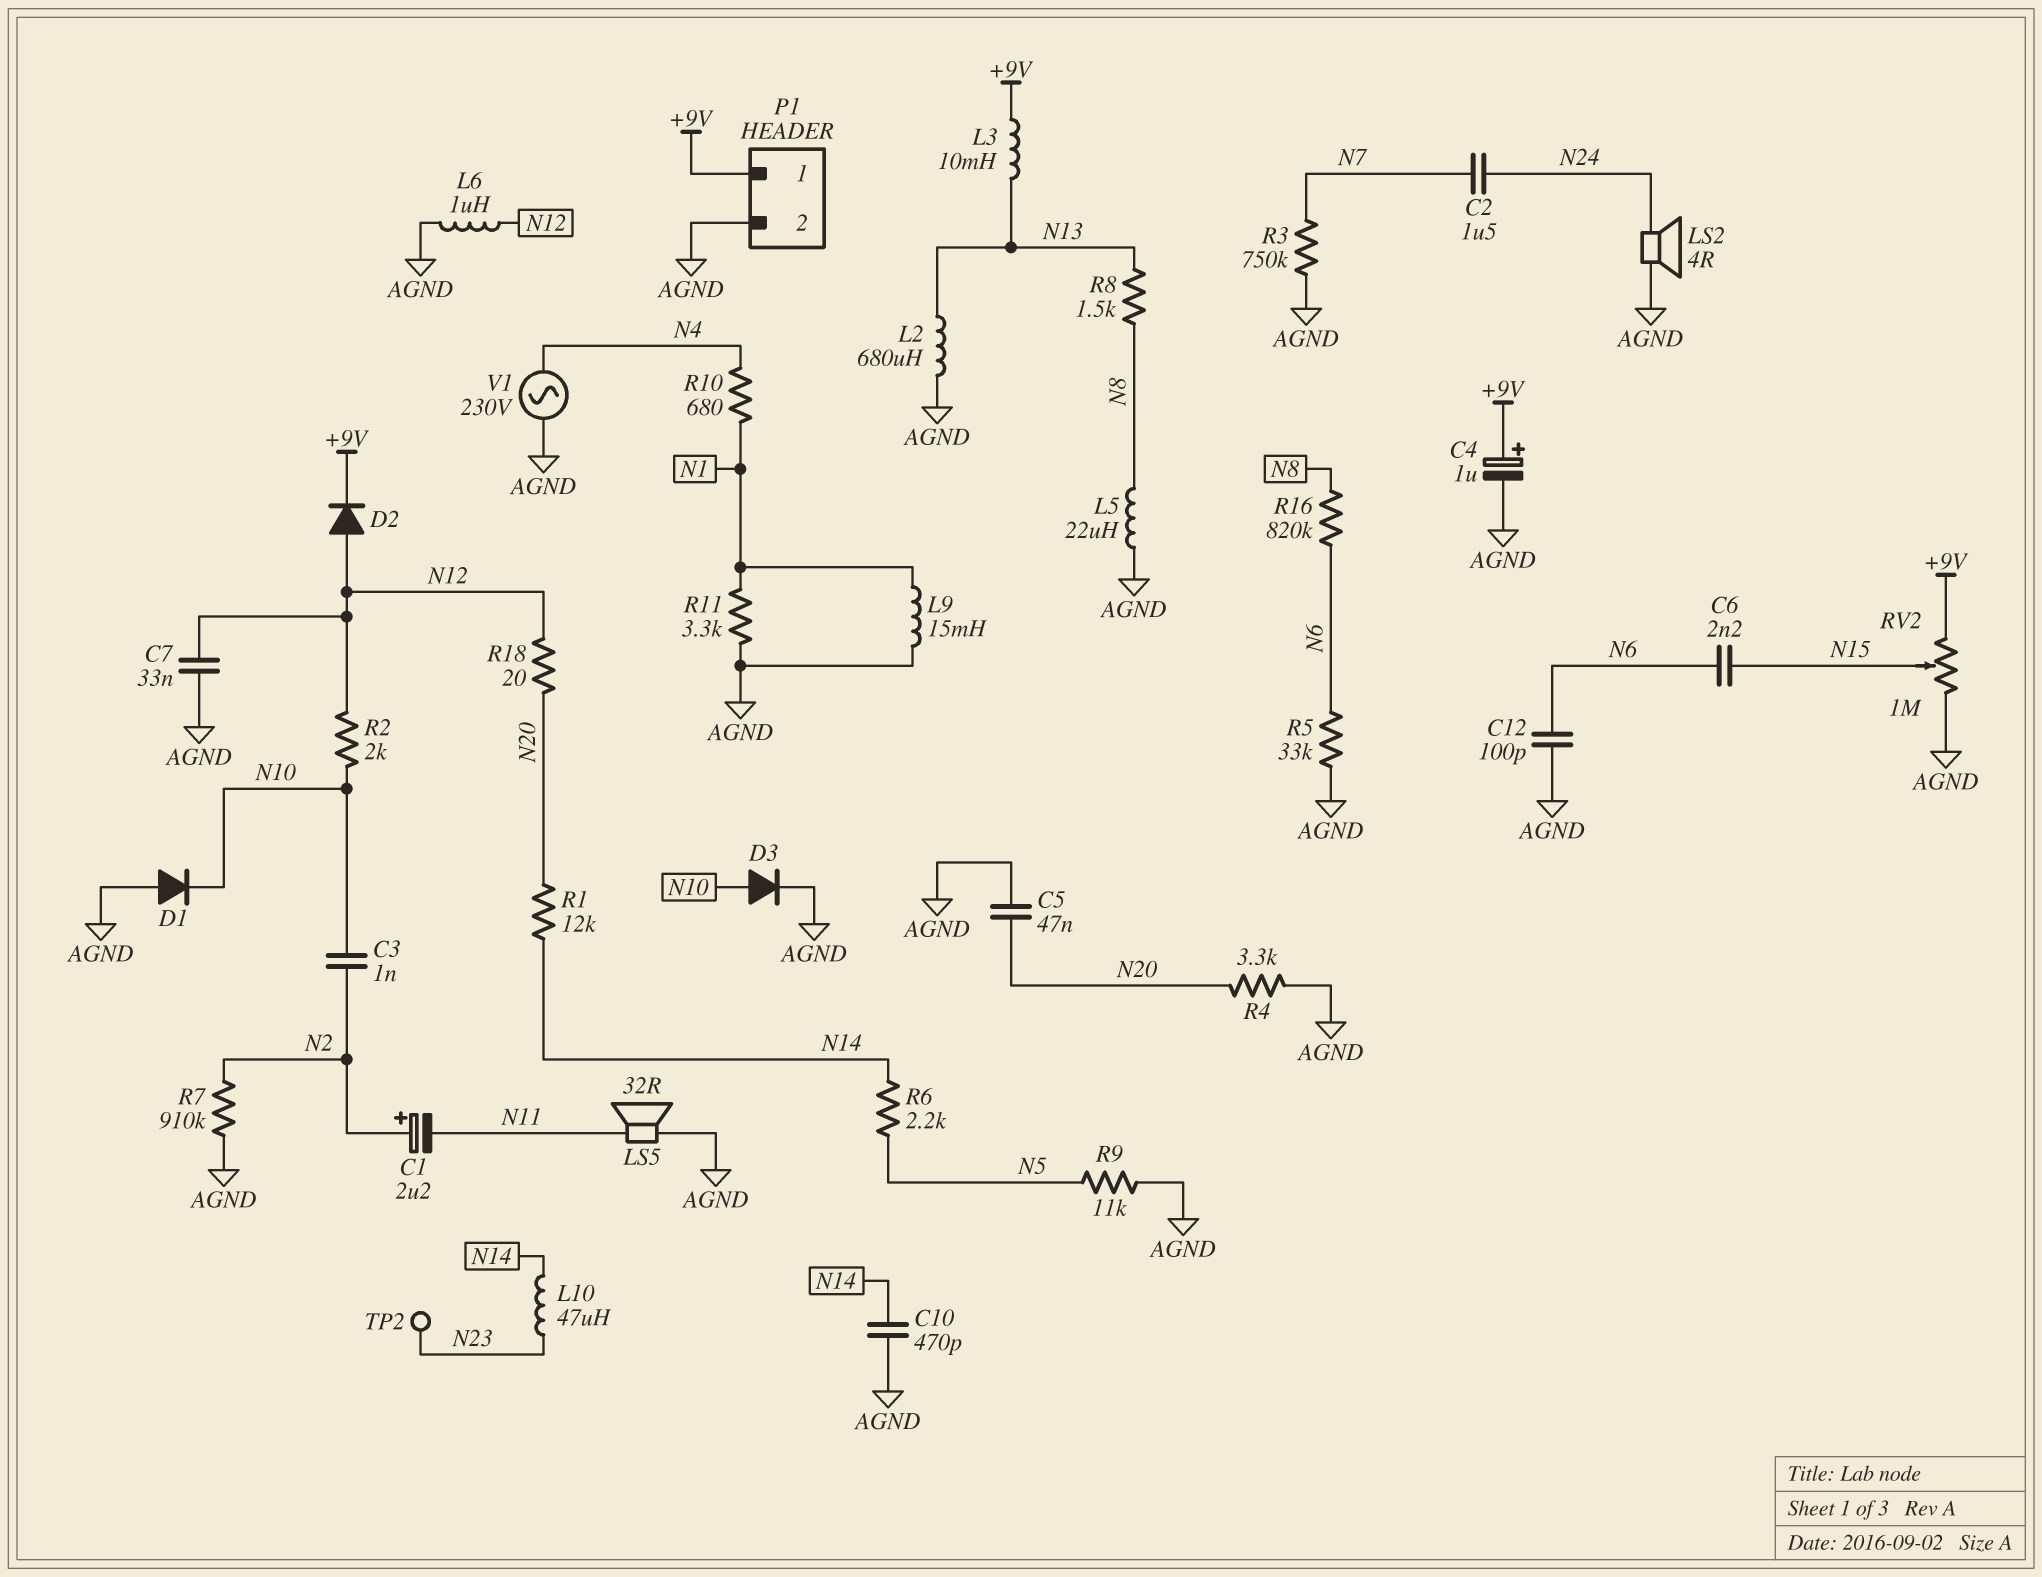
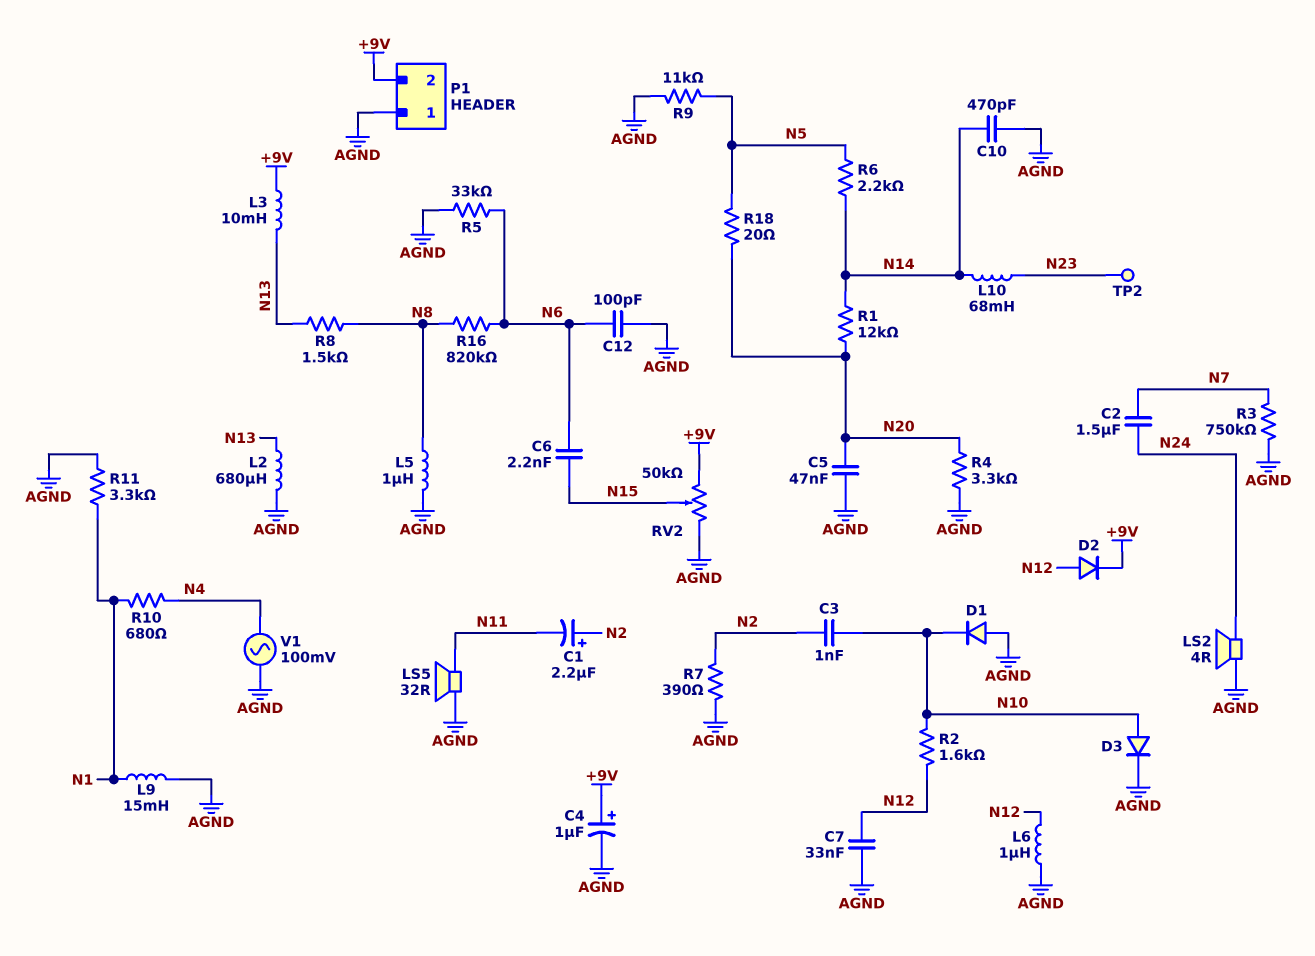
L5: 22uH (AGND, N8) -> 1uH (AGND, N8)
L10: 47uH (N14, N23) -> 68mH (N14, N23)
P1 pin 1: +9V -> AGND
P1 pin 2: AGND -> +9V
R2: 2k (N10, N12) -> 1.6k (N10, N12)
R7: 910k (AGND, N2) -> 390 (AGND, N2)
R18: 20 (N12, N20) -> 20 (N5, N20)
RV2: 1M (+9V, AGND, wiper N15) -> 50k (+9V, AGND, wiper N15)
V1: AC 230V (AGND, N4) -> AC 100mV (AGND, N4)

